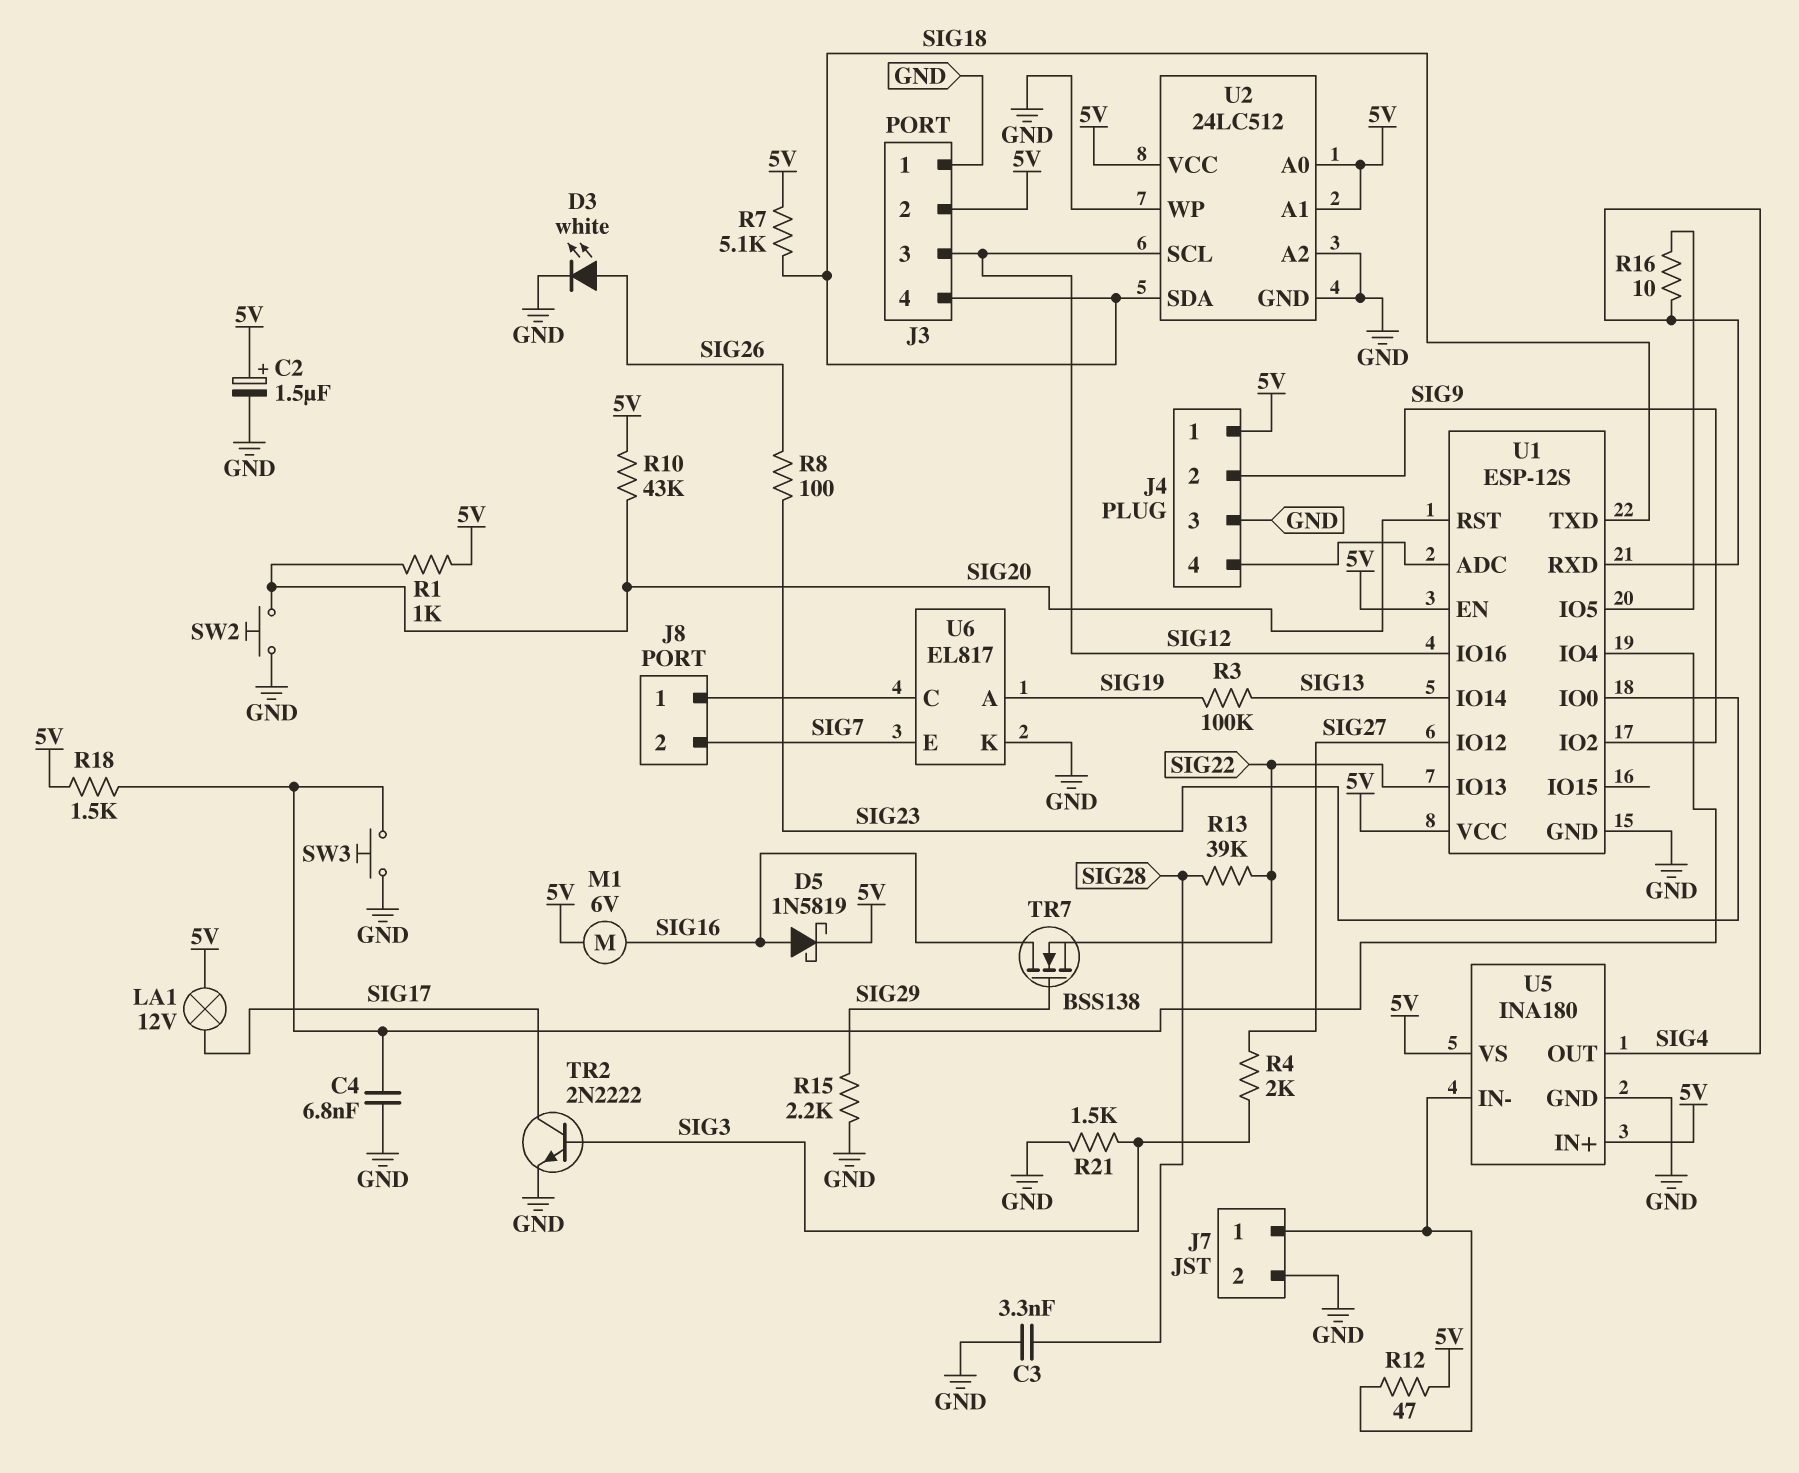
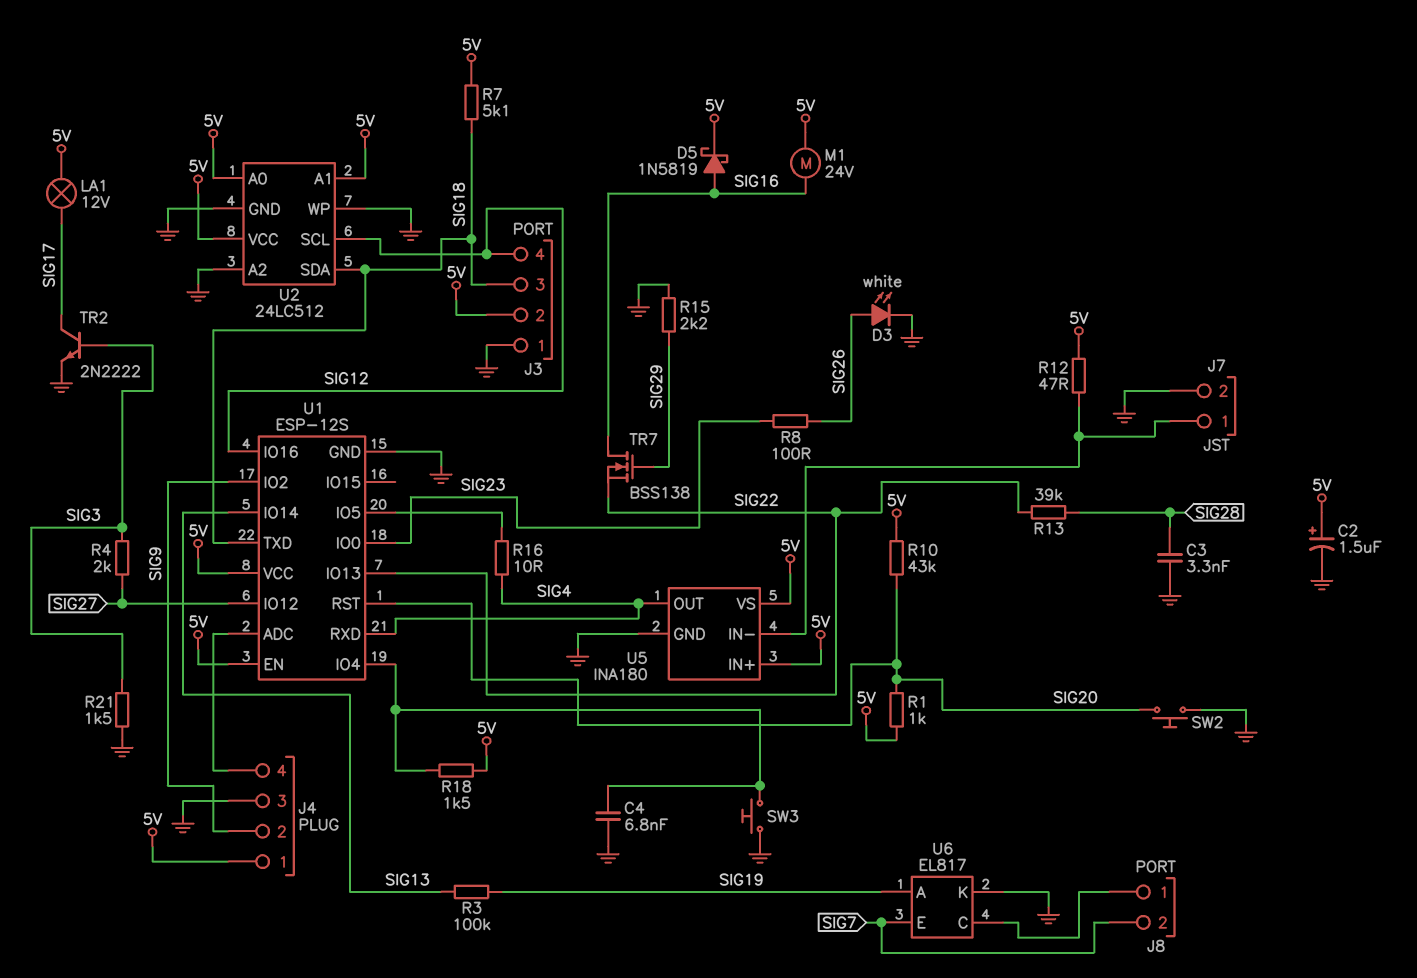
J3 pin 3: SIG12 -> SIG18
J3 pin 4: SIG18 -> SIG12
M1: motor 6V (5V, SIG16) -> motor 24V (5V, SIG16)

